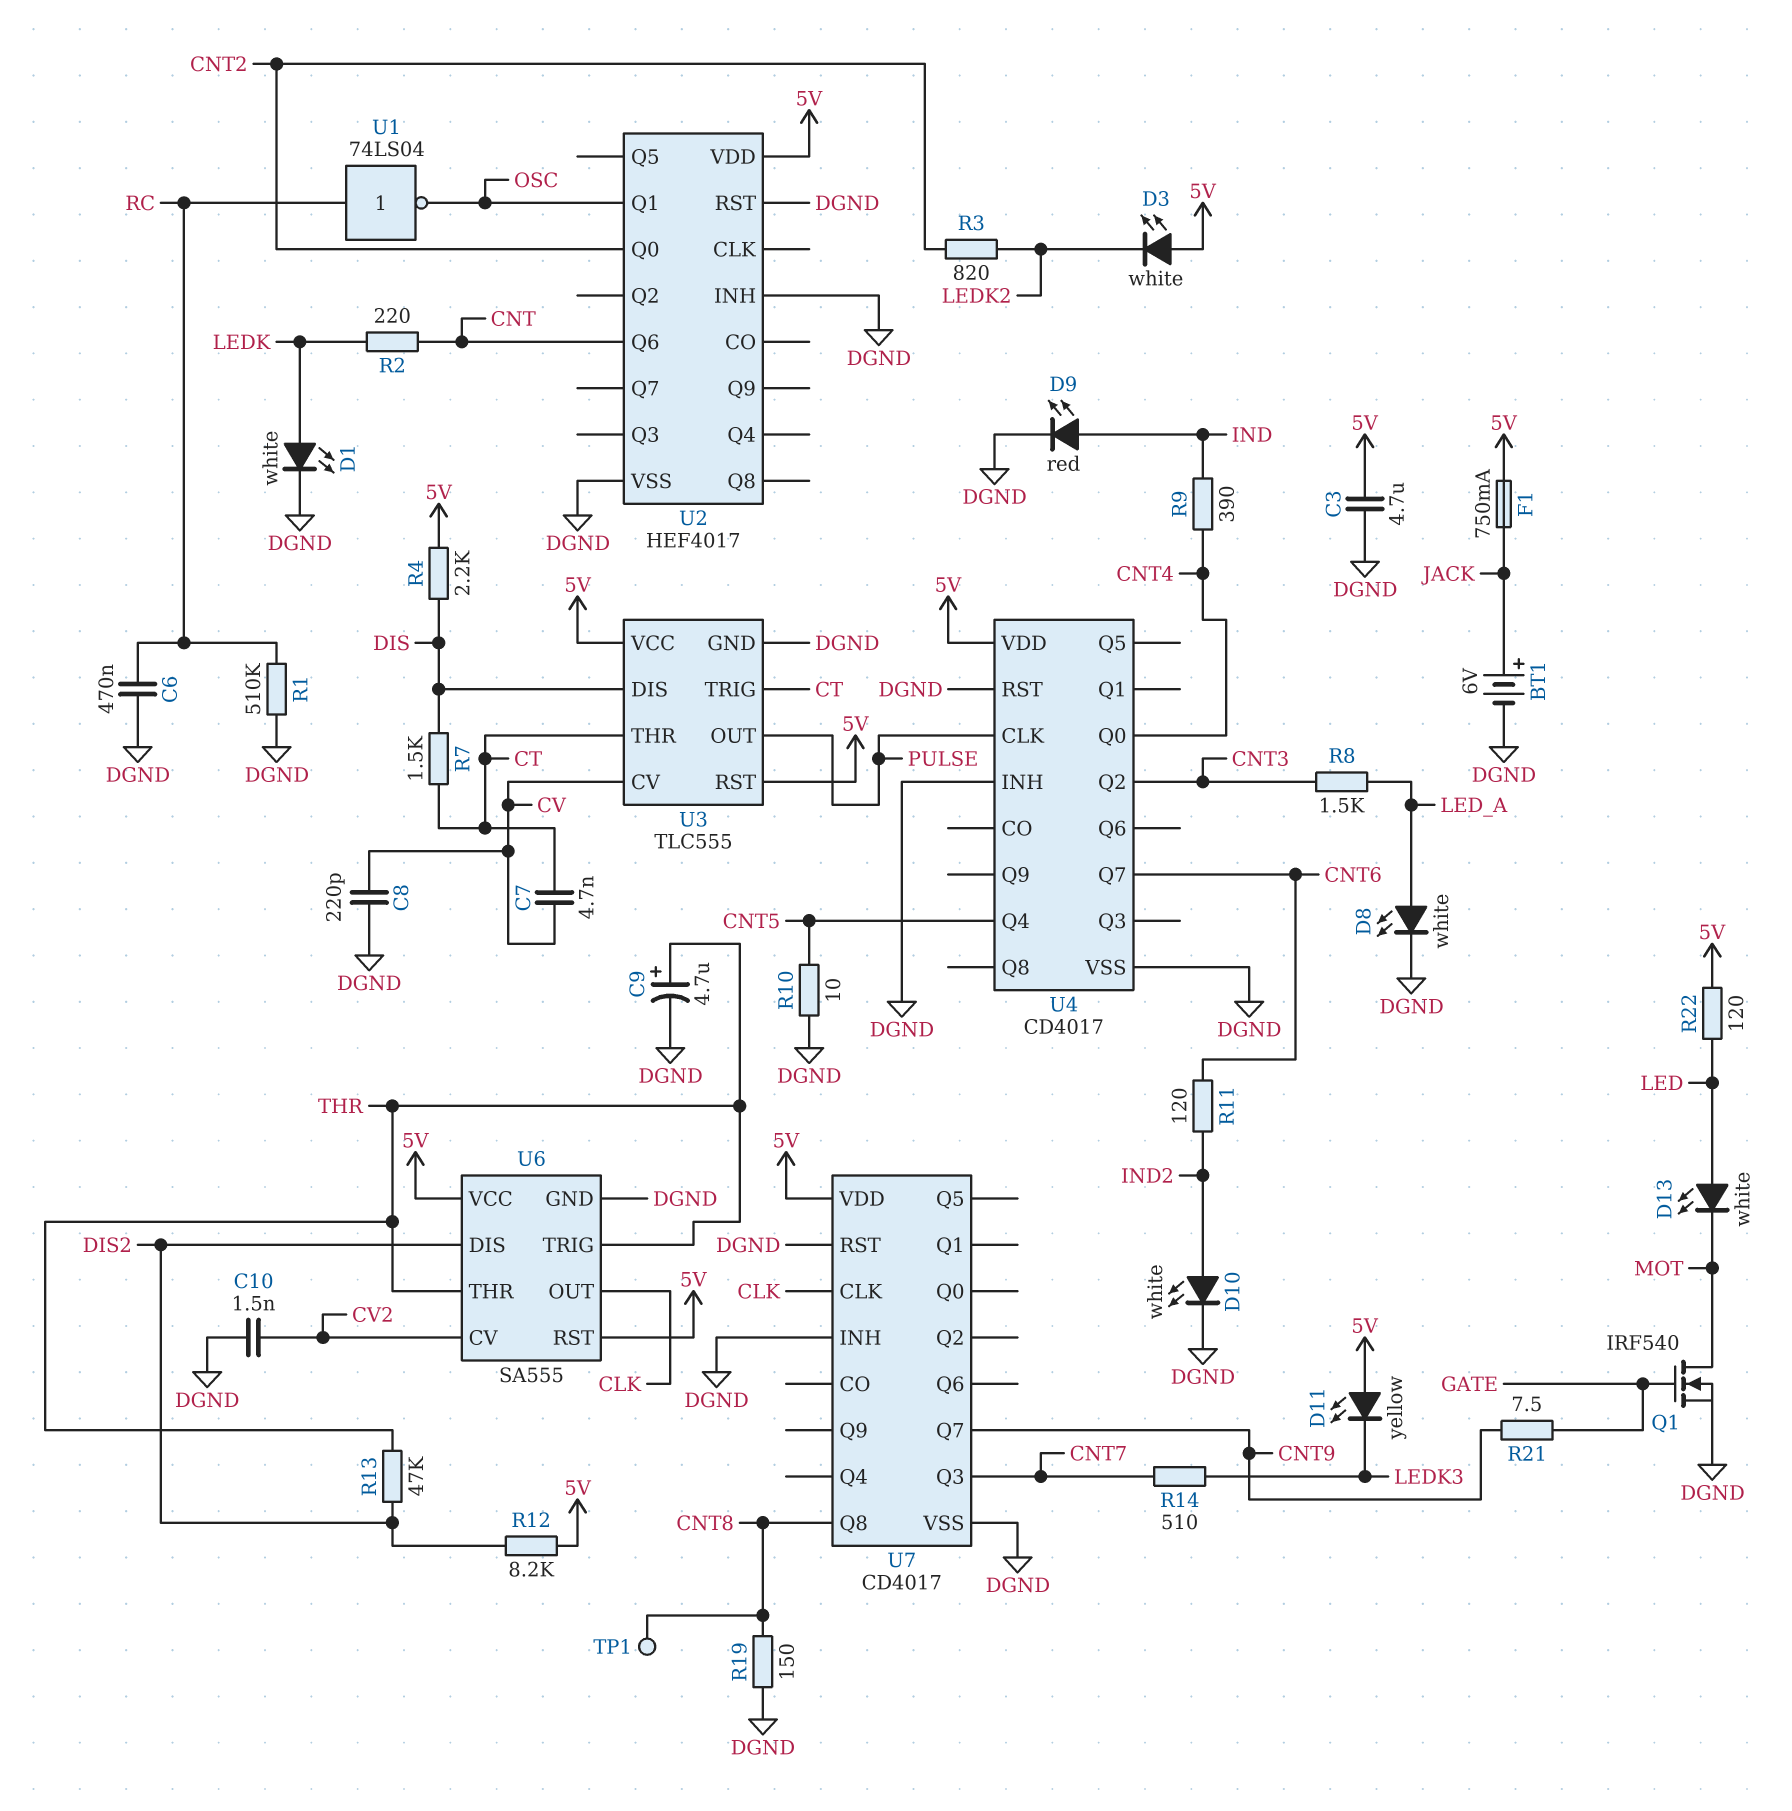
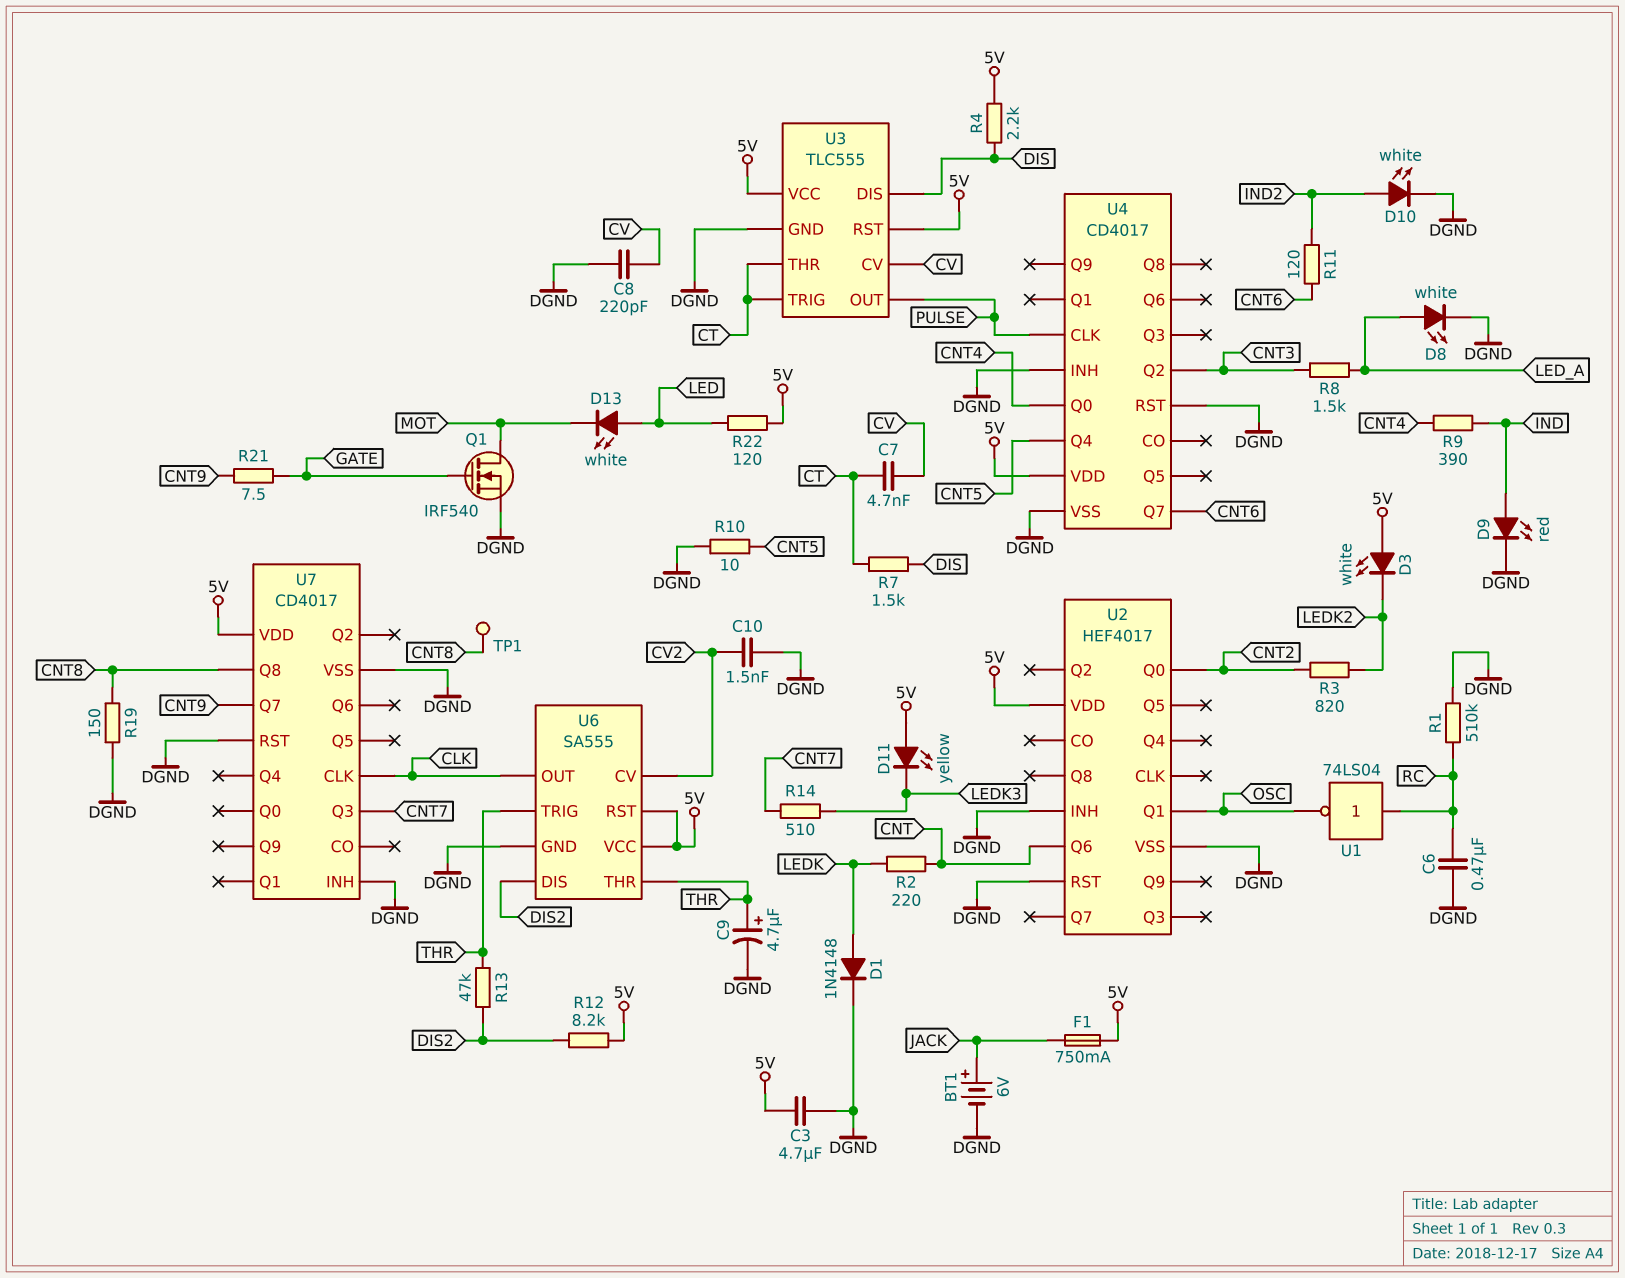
D1: LED white (A LEDK, K DGND) -> diode 1N4148 (A LEDK, K DGND)

